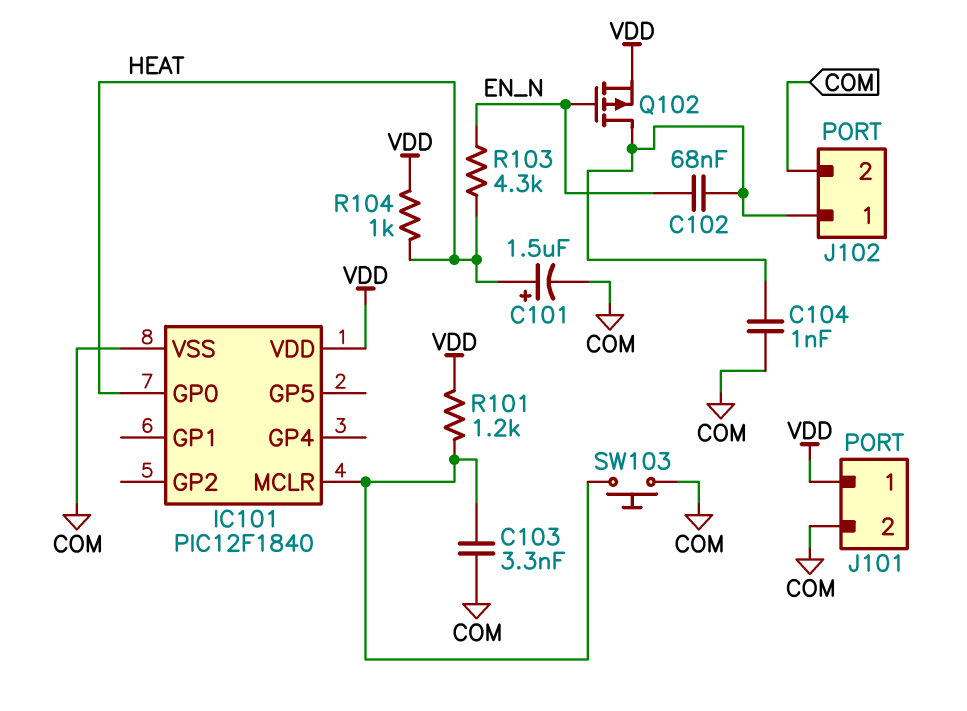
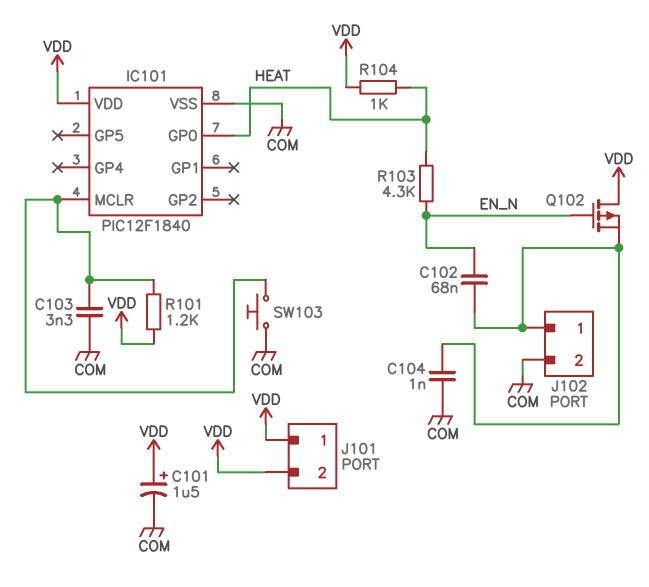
C101: 1.5uF (plus HEAT, minus COM) -> 1.5uF (plus VDD, minus COM)
J101 pin 2: COM -> VDD
Q102: PMOS (G EN_N, D J102/1, S VDD) -> PMOS (G EN_N, D VDD, S J102/1)

